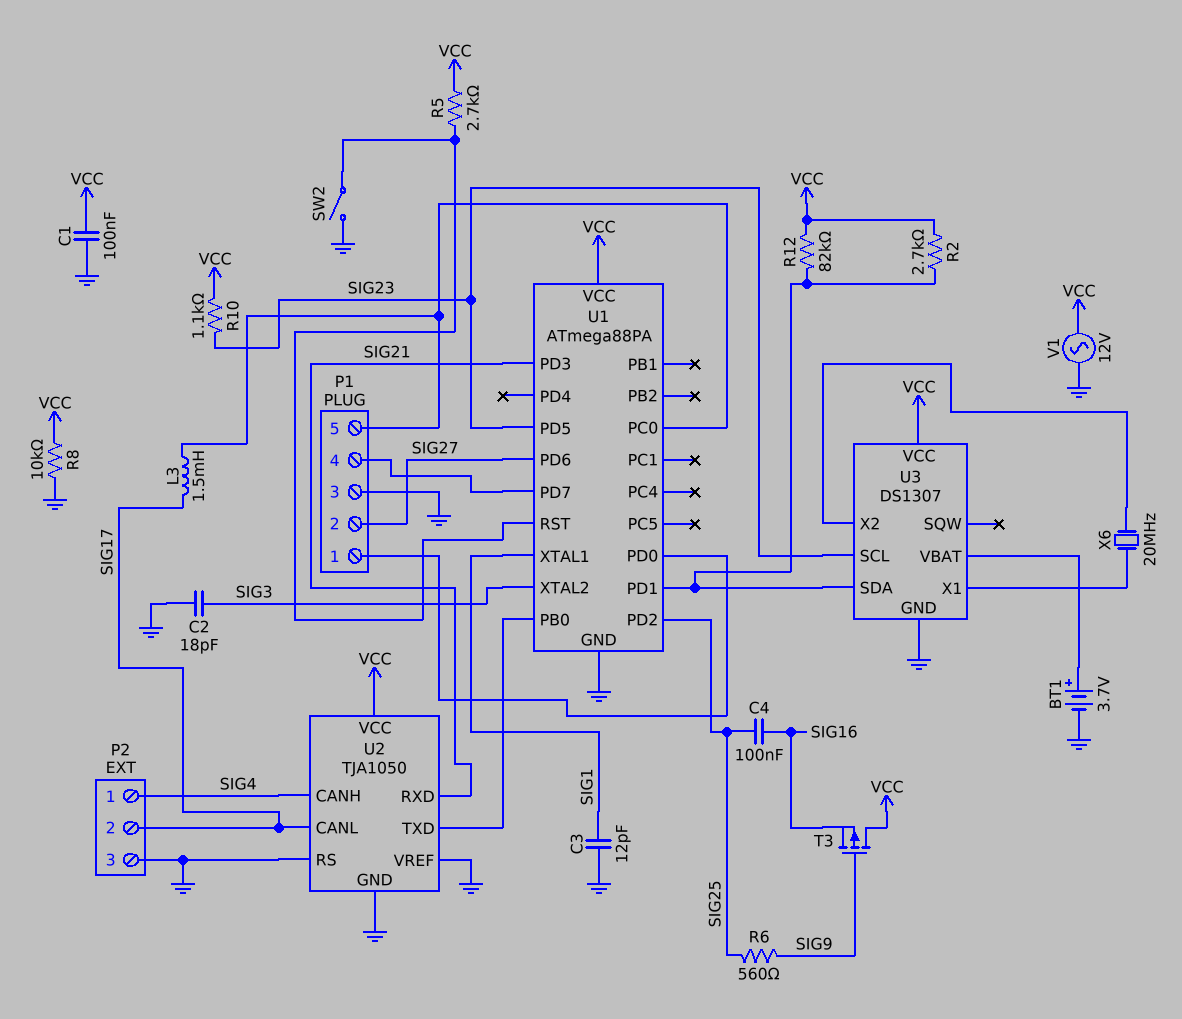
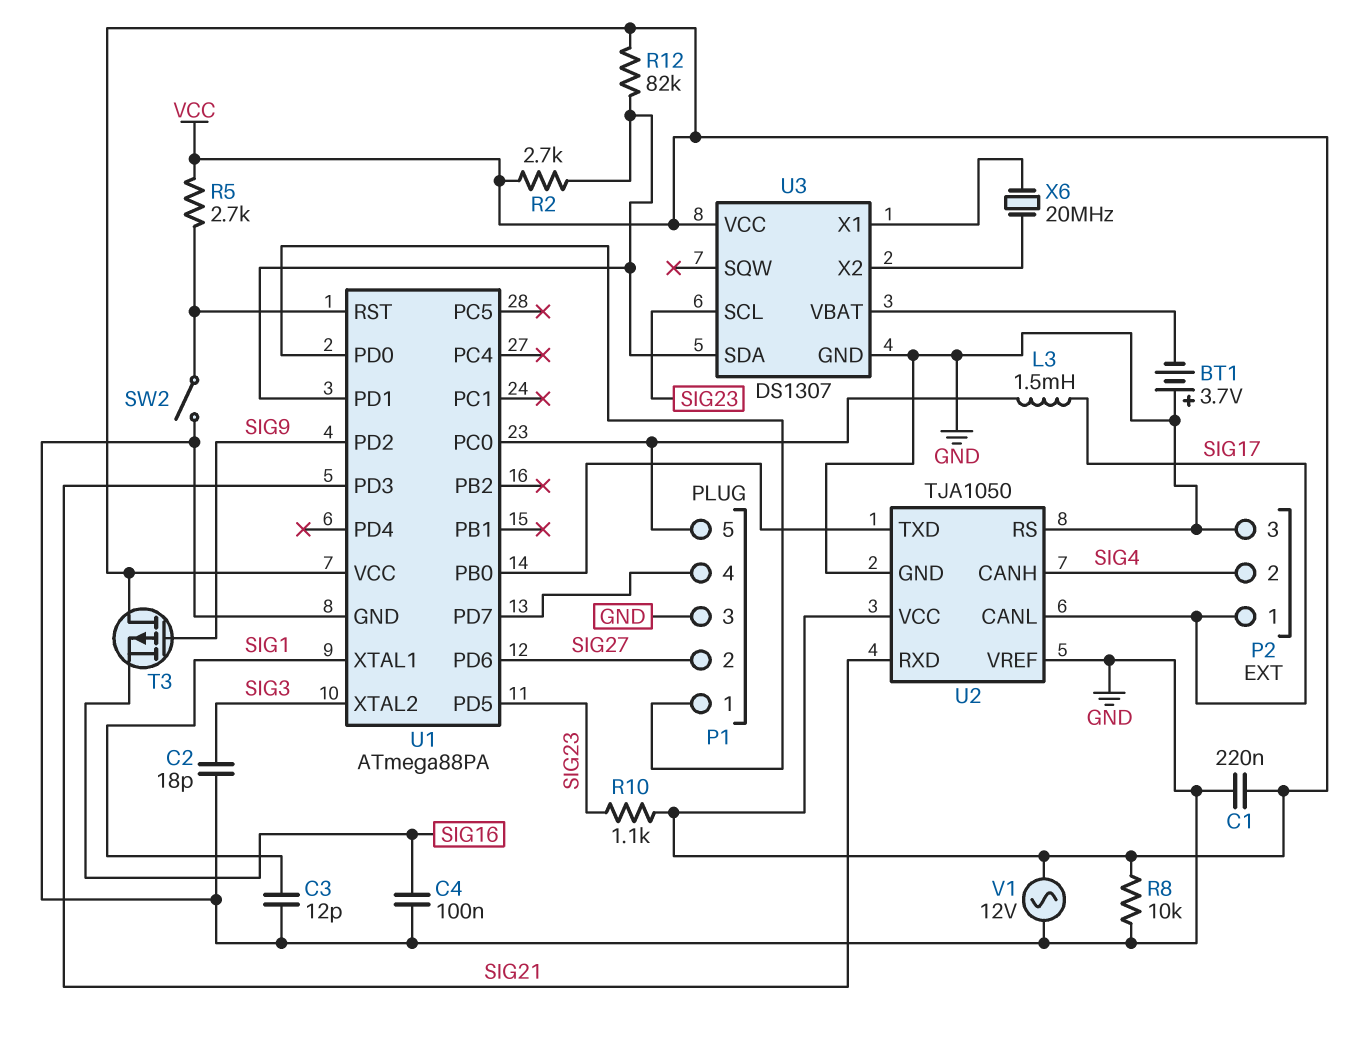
BT1: 3.7V (plus U3/VBAT, minus GND) -> 3.7V (plus GND, minus U3/VBAT)
C1: 100nF (GND, VCC) -> 220nF (GND, VCC)
C4: 100nF (SIG16, SIG25) -> 100nF (GND, SIG16)
P2 pin 1: SIG4 -> SIG17
P2 pin 2: SIG17 -> SIG4
R6: 560 (SIG9, SIG25) -> none
U1 pin PD2: SIG25 -> SIG9

